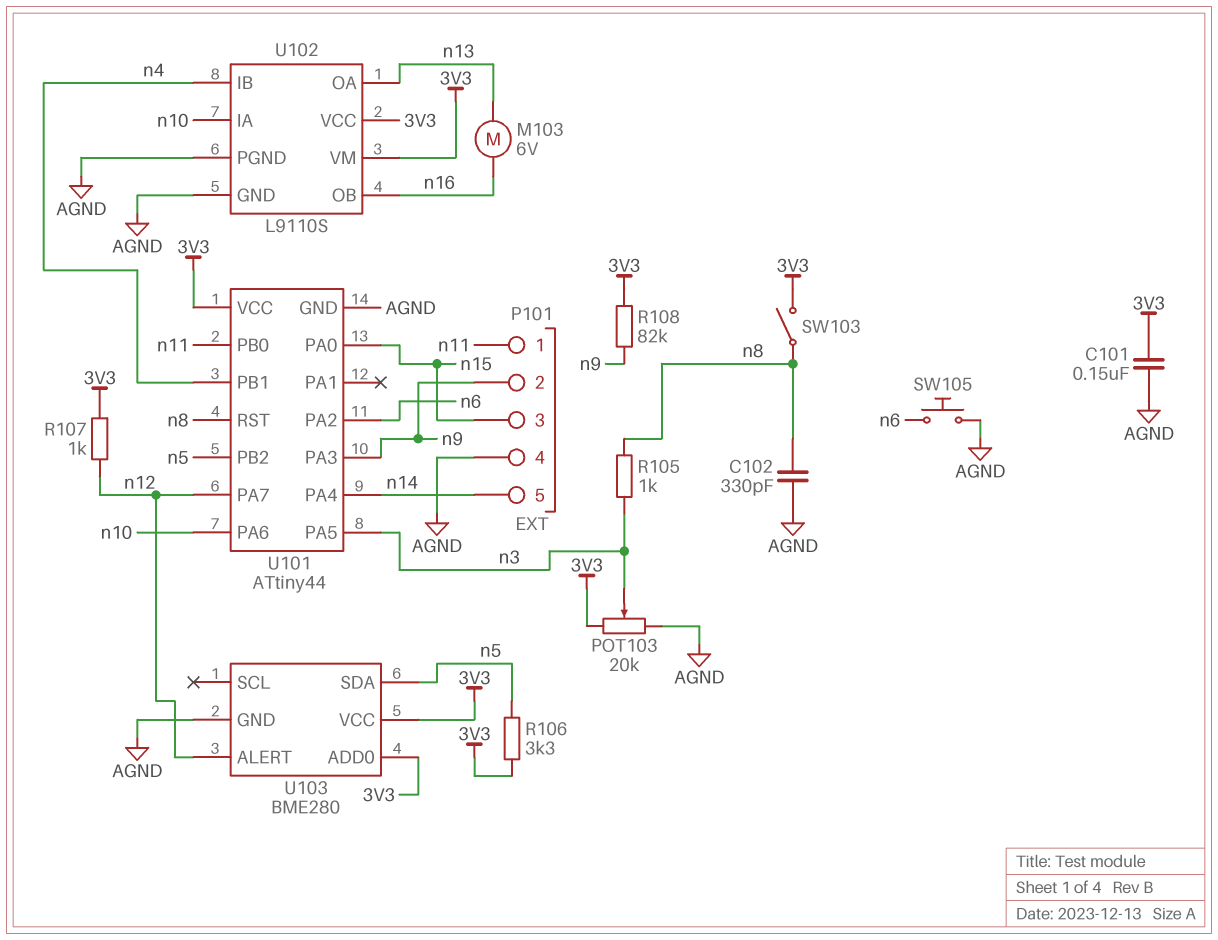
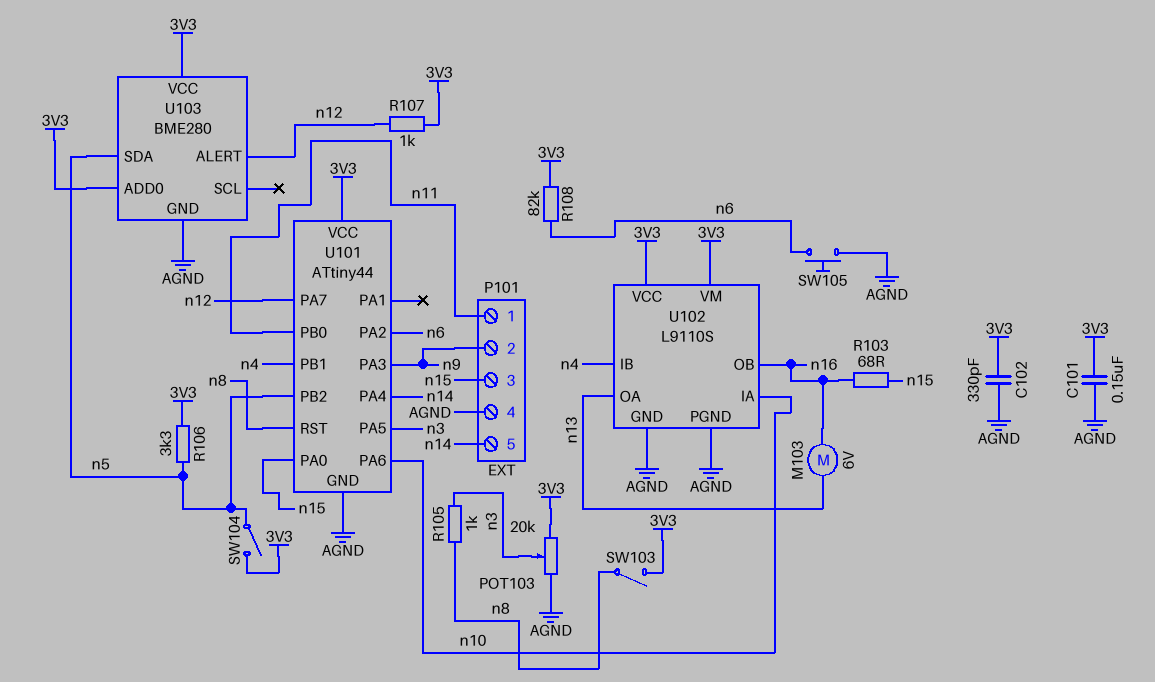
C102: 330pF (AGND, n8) -> 330pF (3V3, AGND)
R103: none -> 68 (n15, n16)
R108: 82k (3V3, n9) -> 82k (3V3, n6)
SW104: none -> switch (3V3, n5)

